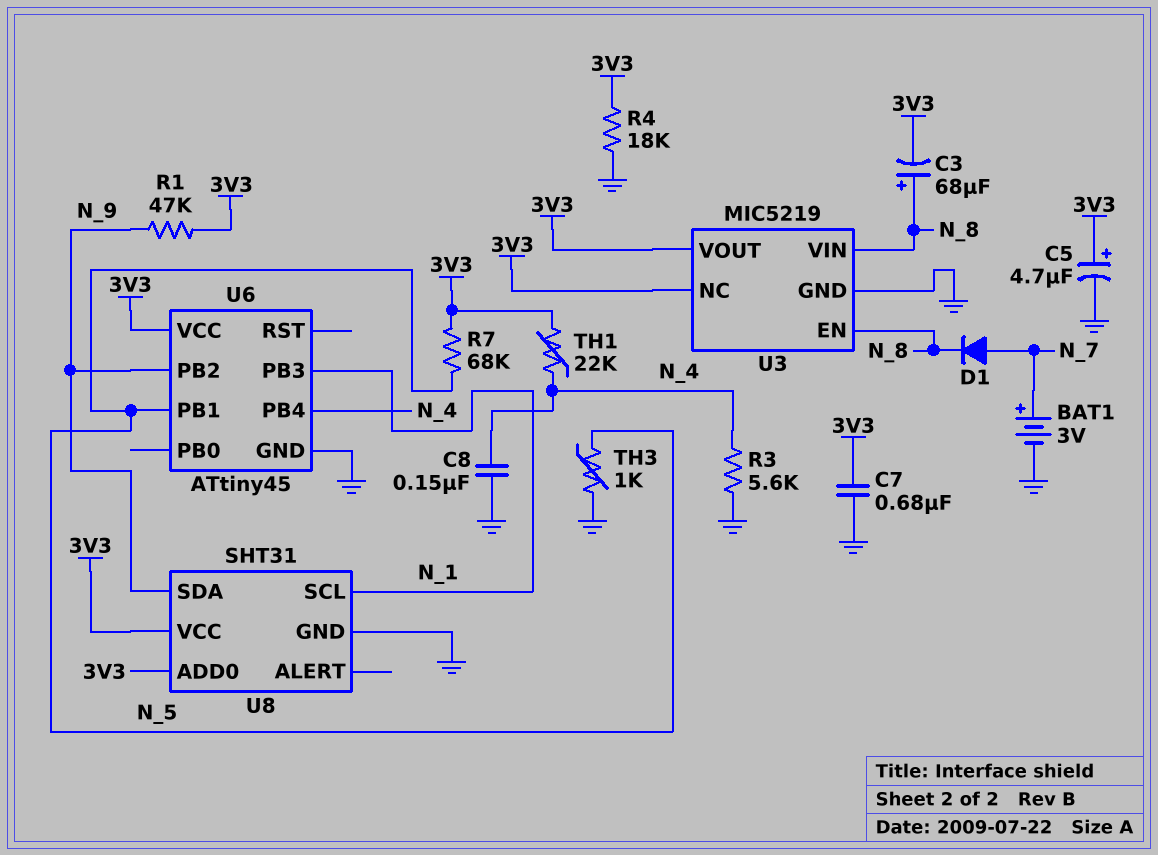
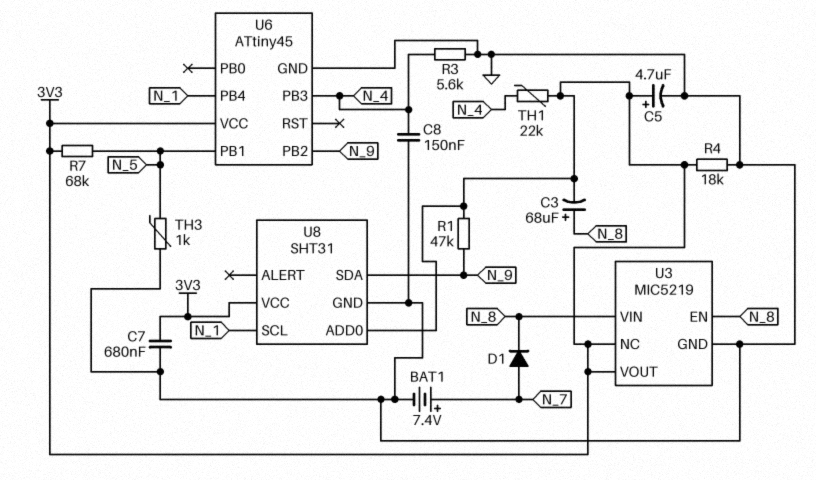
BAT1: 3V (plus N_7, minus GND) -> 7.4V (plus N_7, minus GND)
U6 pin PB3: N_1 -> N_4
U6 pin PB4: N_4 -> N_1

